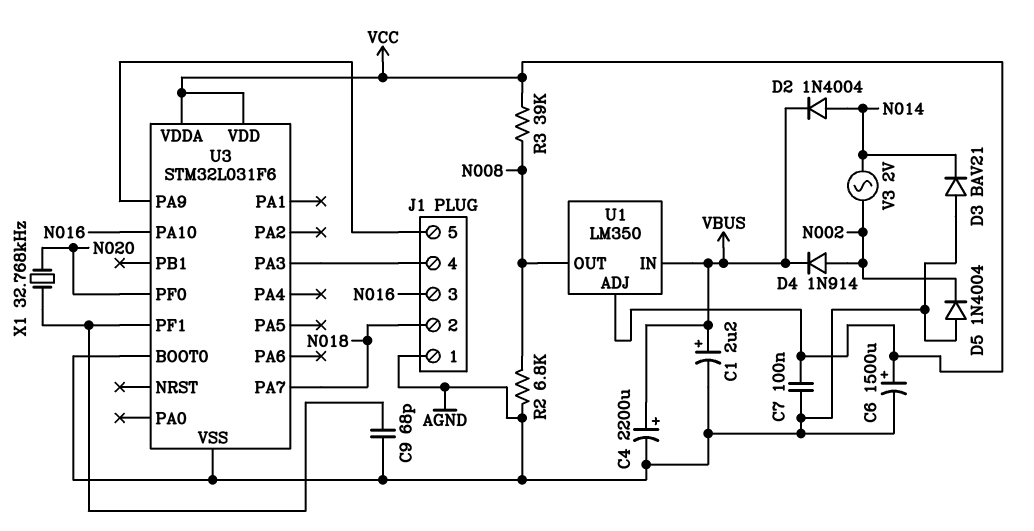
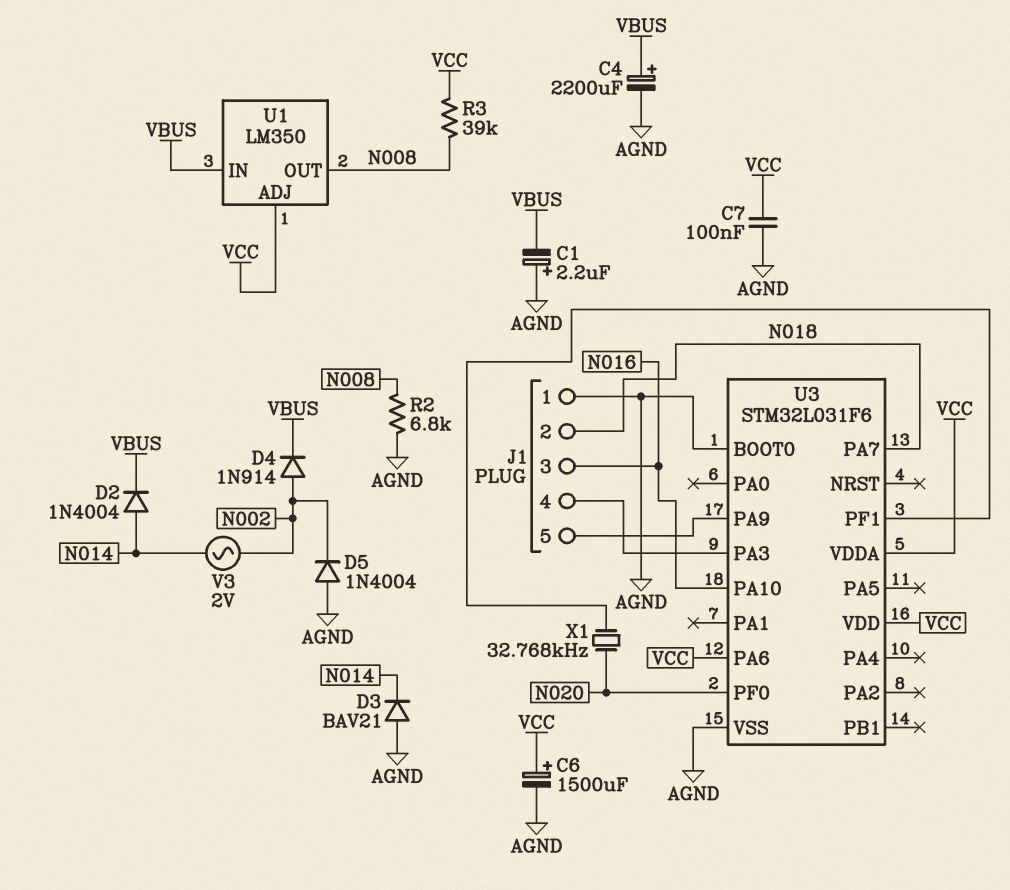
C1: 2.2uF (plus VBUS, minus AGND) -> 2.2uF (plus AGND, minus VBUS)
C9: 68pF (AGND, U3/PF1) -> none
U3 pin PA6: none -> VCC

